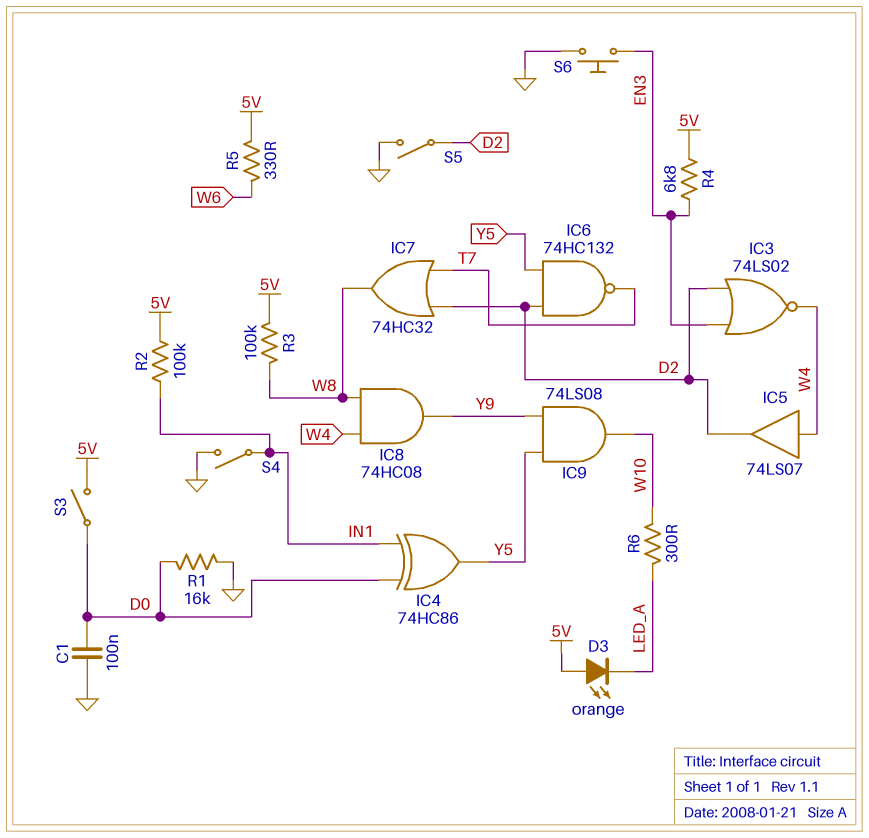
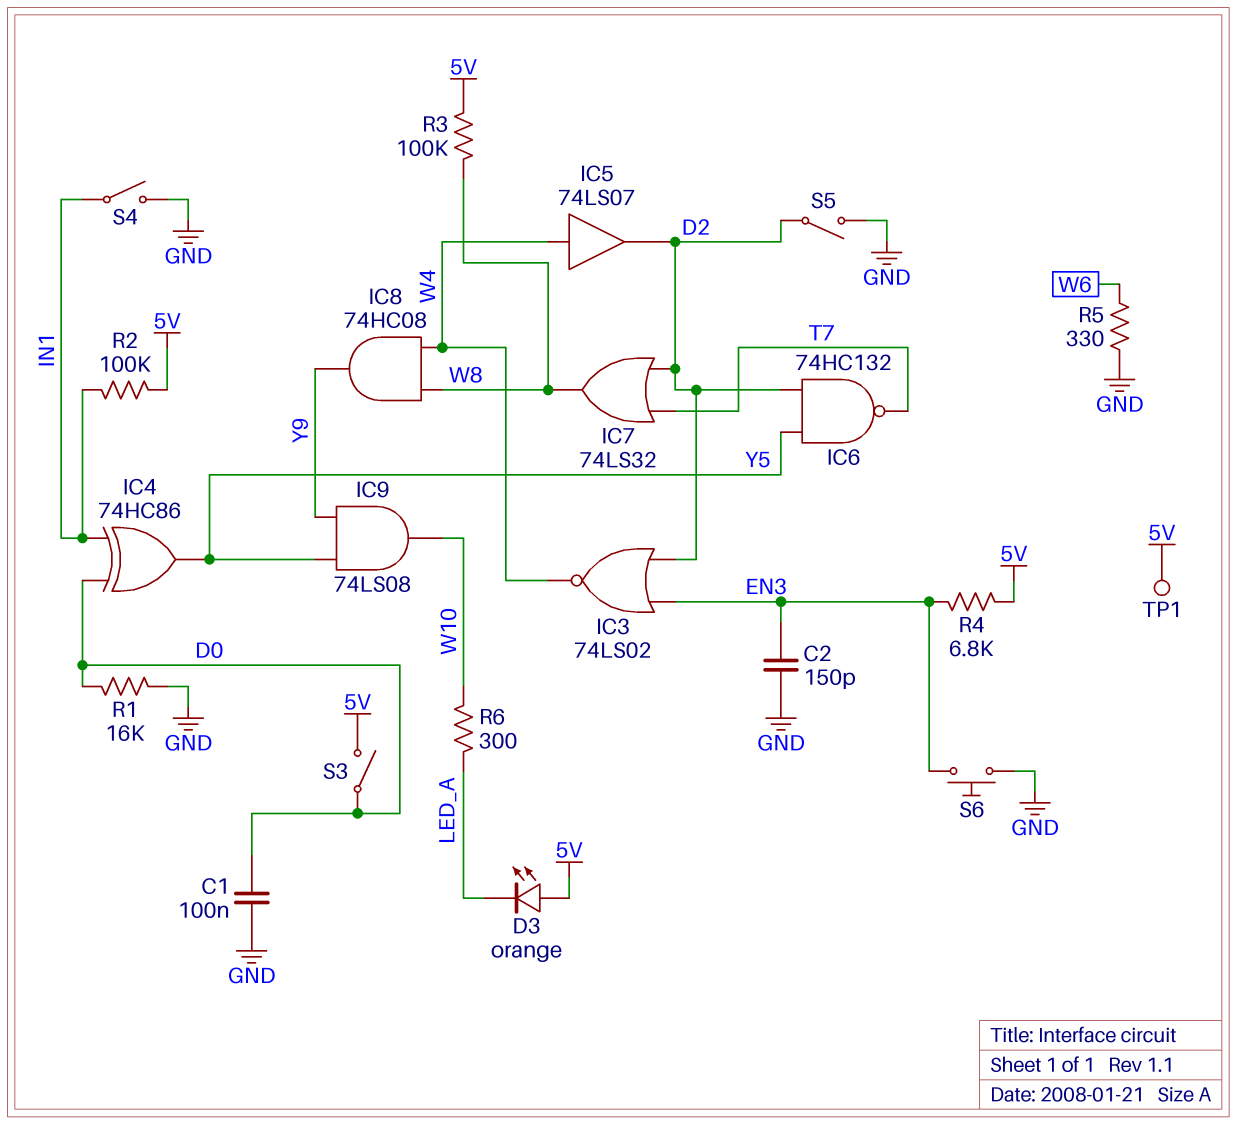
C2: none -> 150pF (EN3, GND)
IC7: OR 74HC32 (in D2, in T7, out W8) -> OR 74LS32 (in D2, in T7, out W8)
R5: 330 (5V, W6) -> 330 (GND, W6)
TP1: none -> test point (5V)

